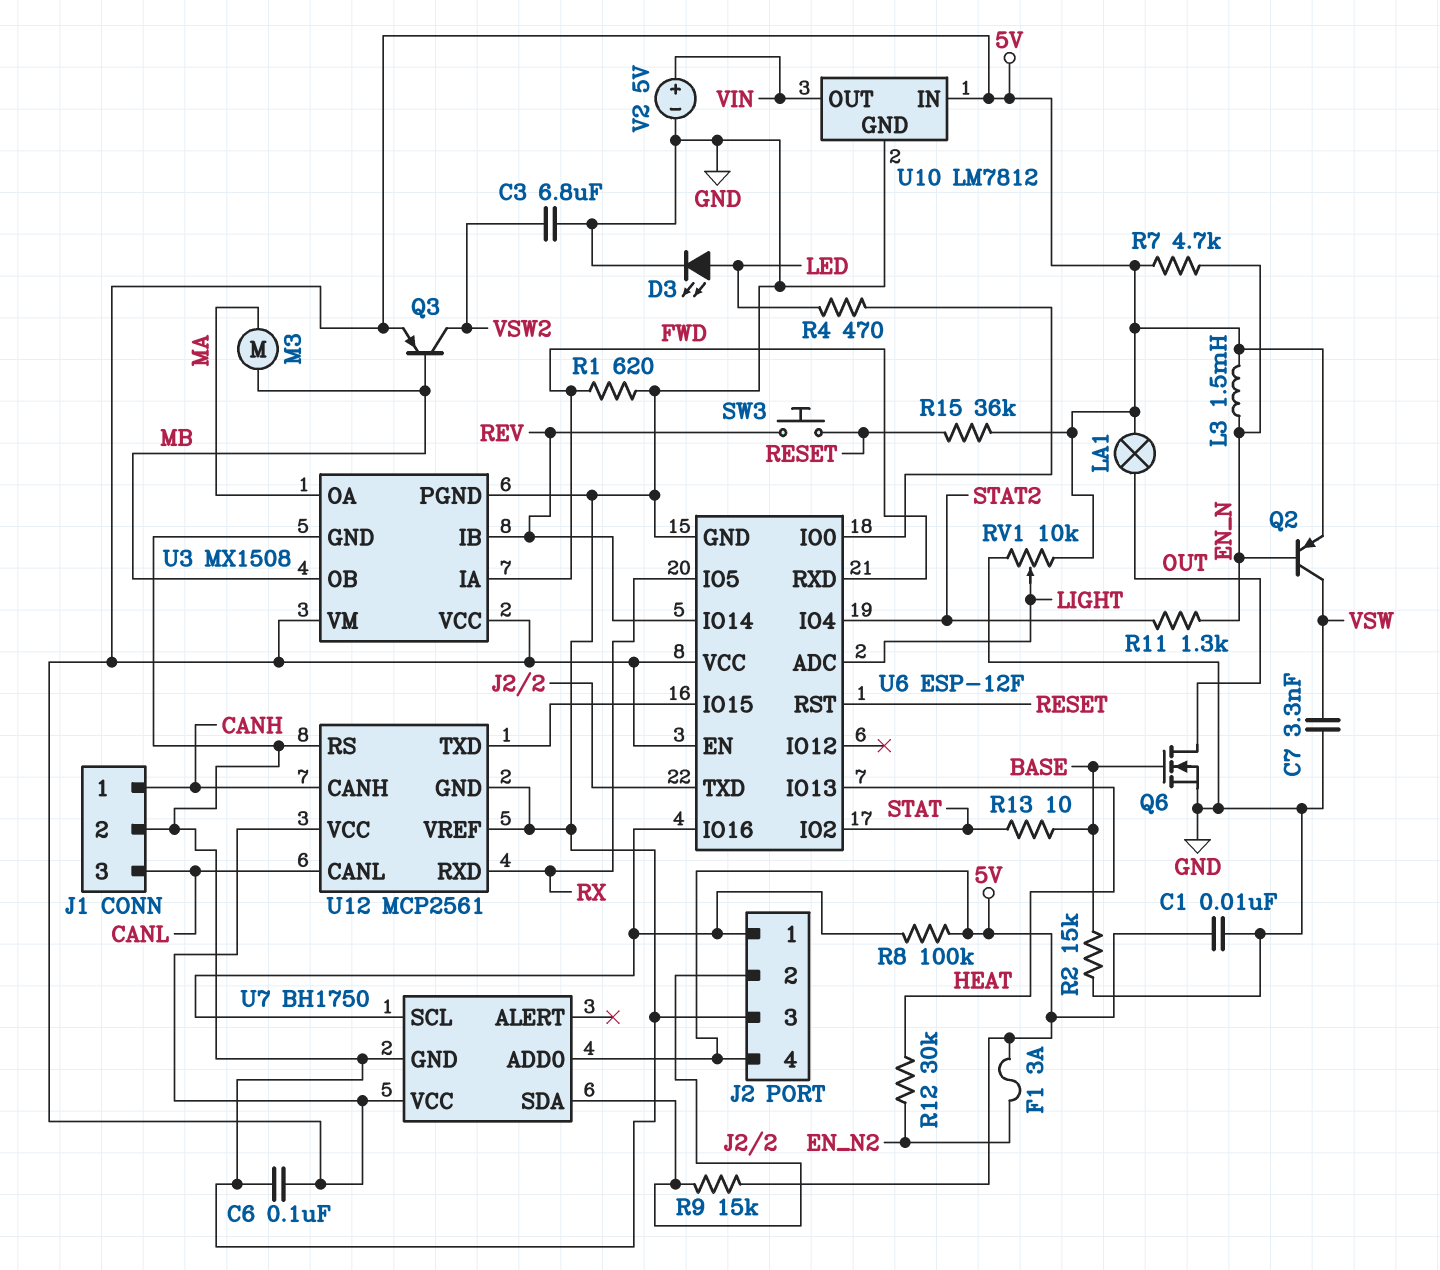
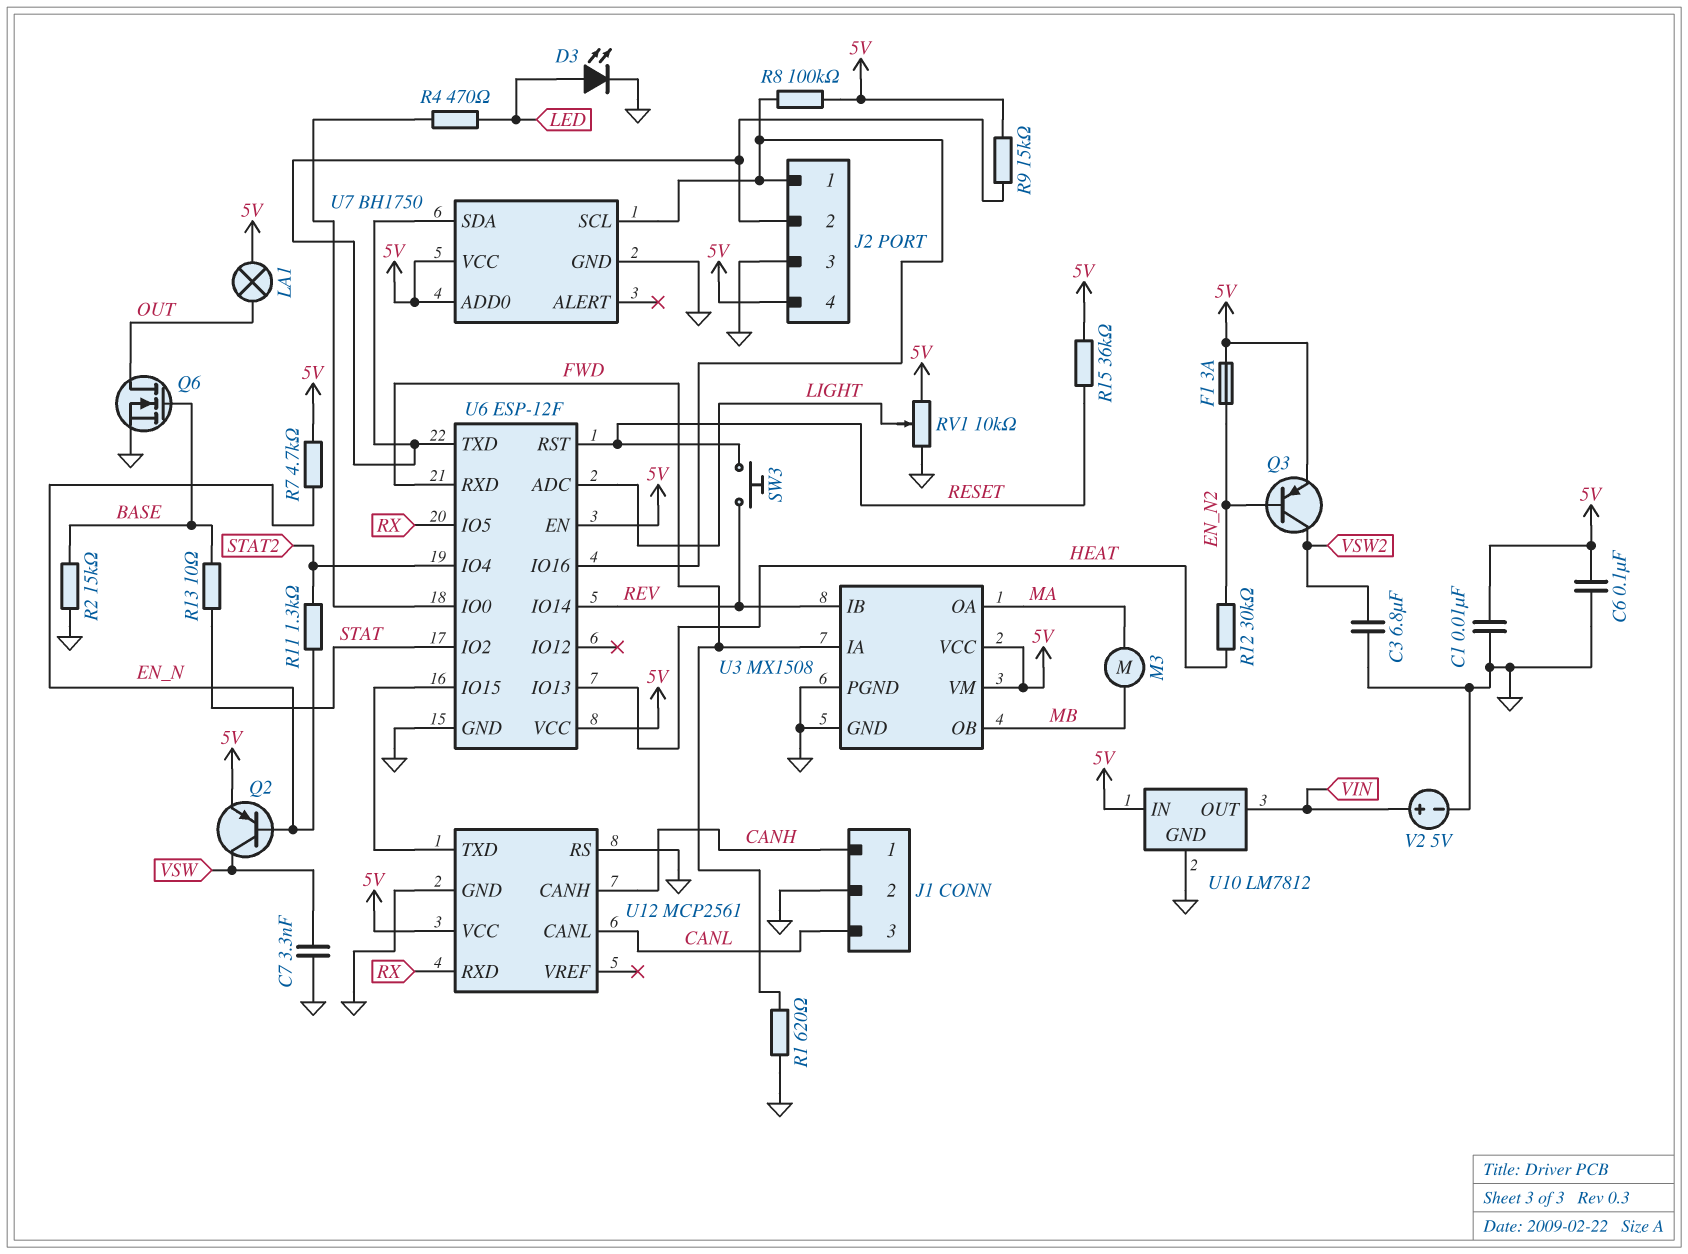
L3: 1.5mH (5V, EN_N) -> none
Q3: PNP (B MB, C VSW2, E 5V) -> PNP (B EN_N2, C VSW2, E 5V)
U12 pin VREF: GND -> none

